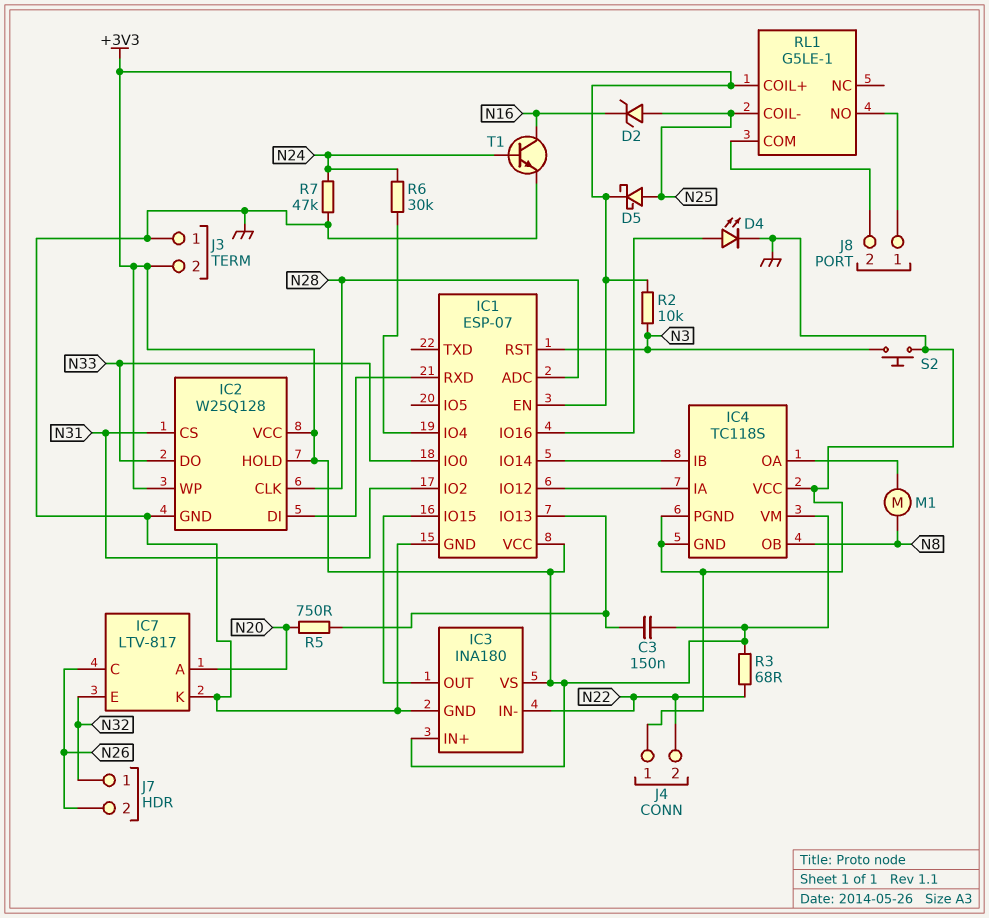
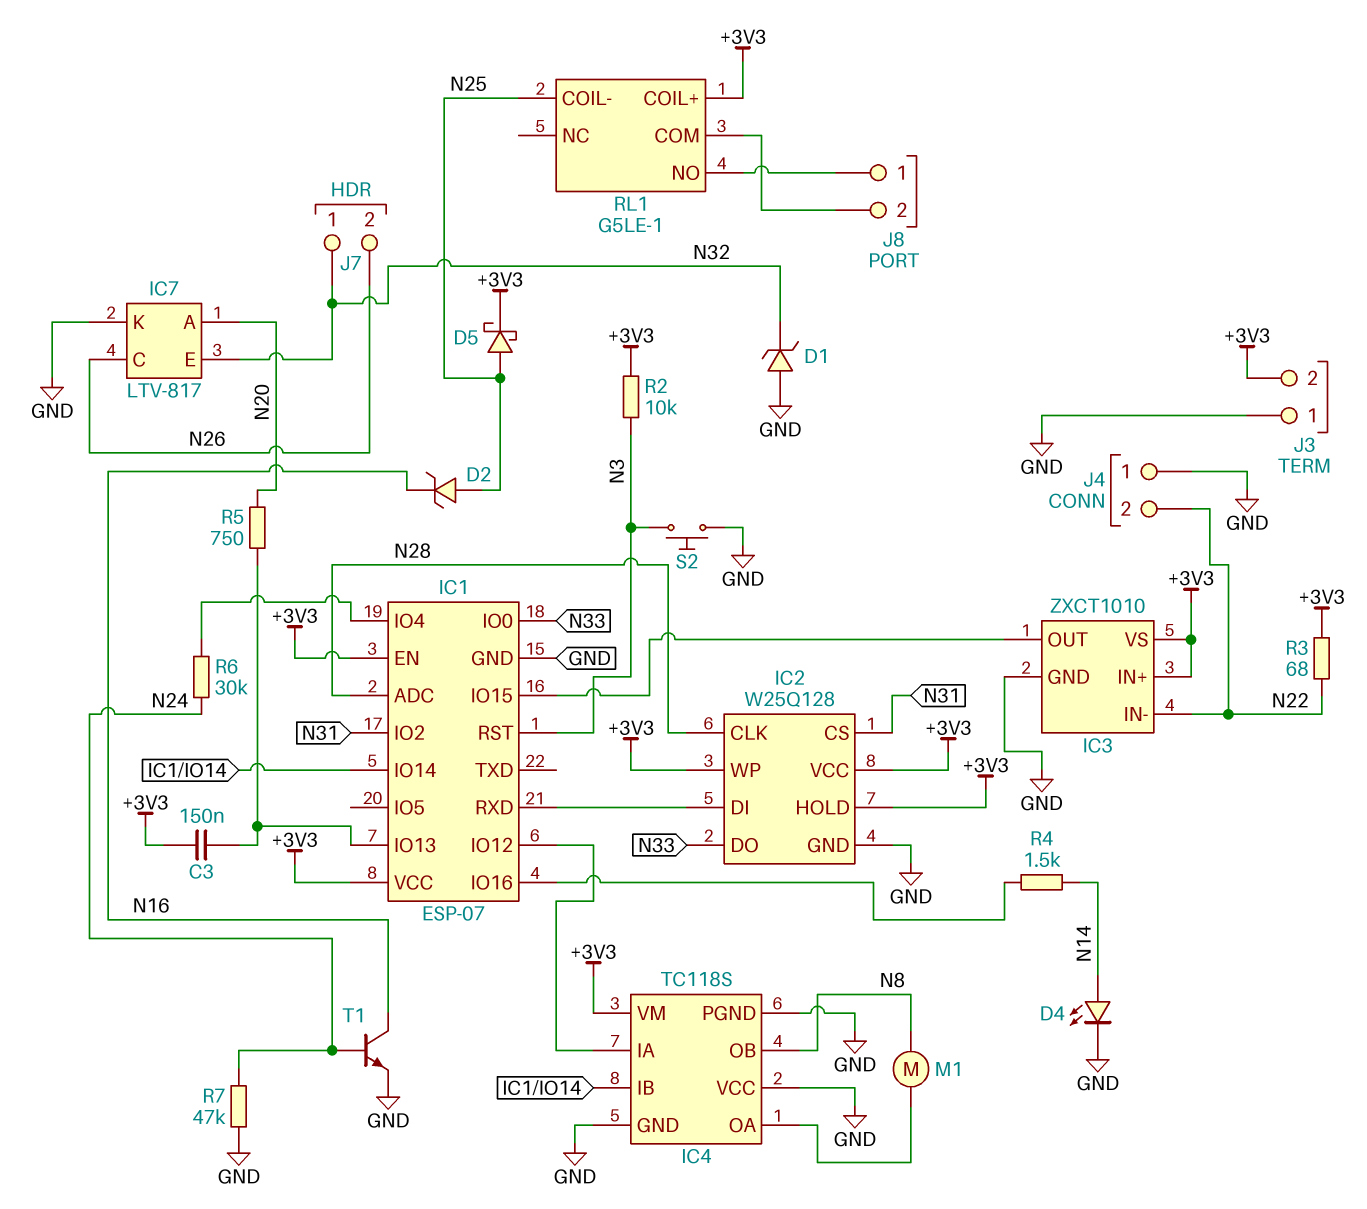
D1: none -> zener (A GND, K N32)
D4: LED (A IC1/IO16, K GND) -> LED (A N14, K GND)
IC3: INA180 -> ZXCT1010
R4: none -> 1.5k (IC1/IO16, N14)

